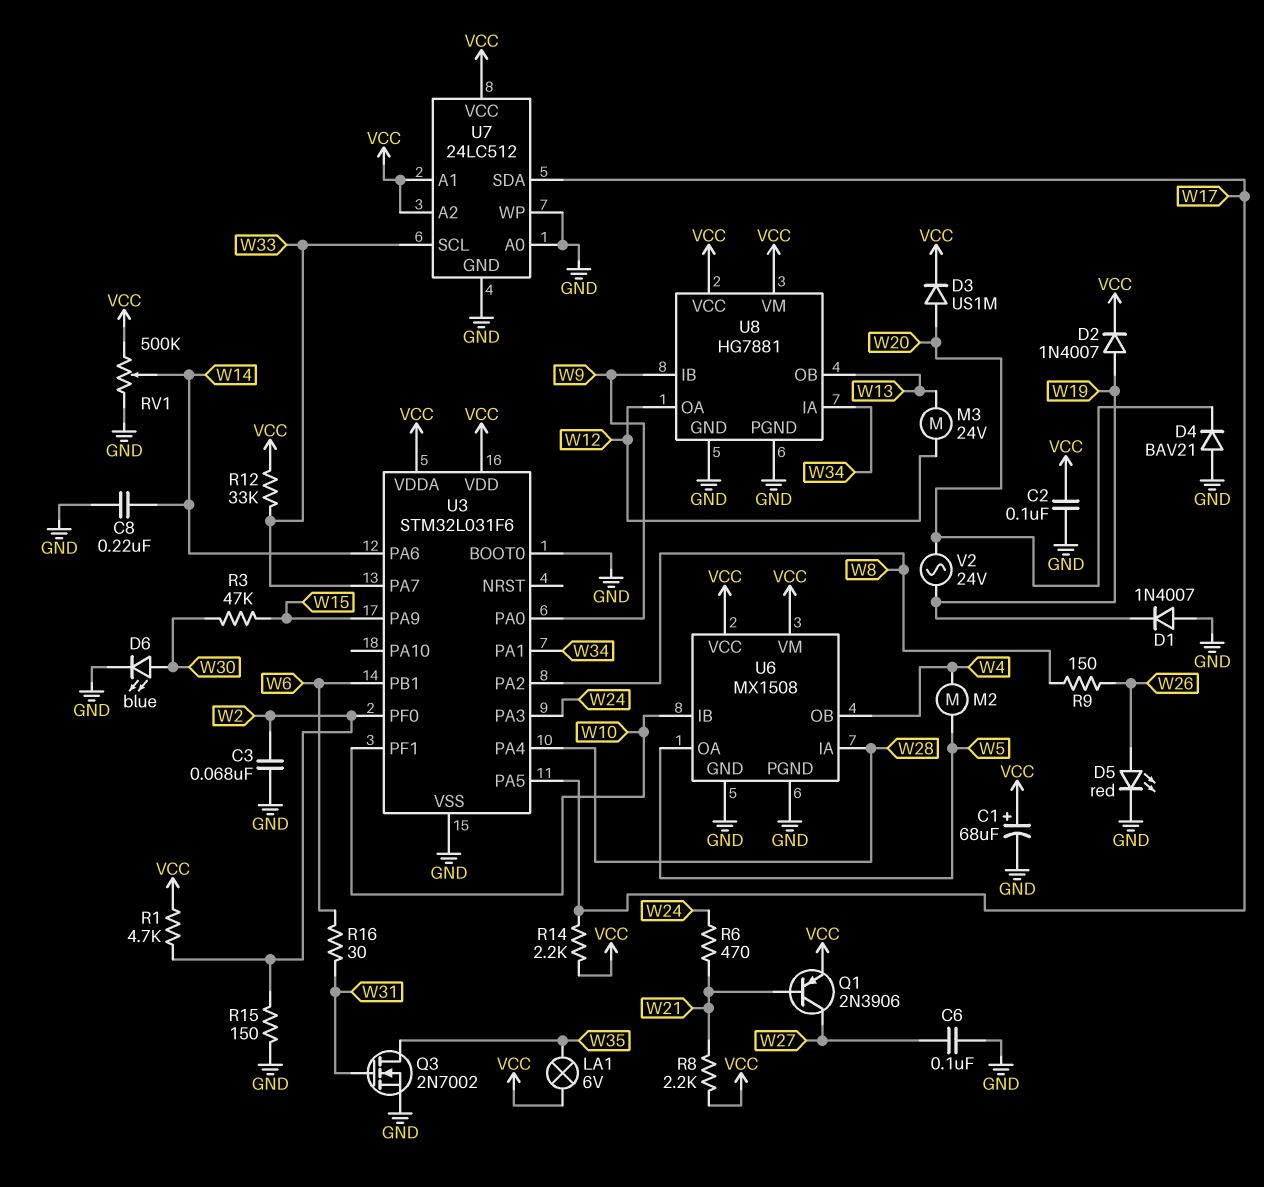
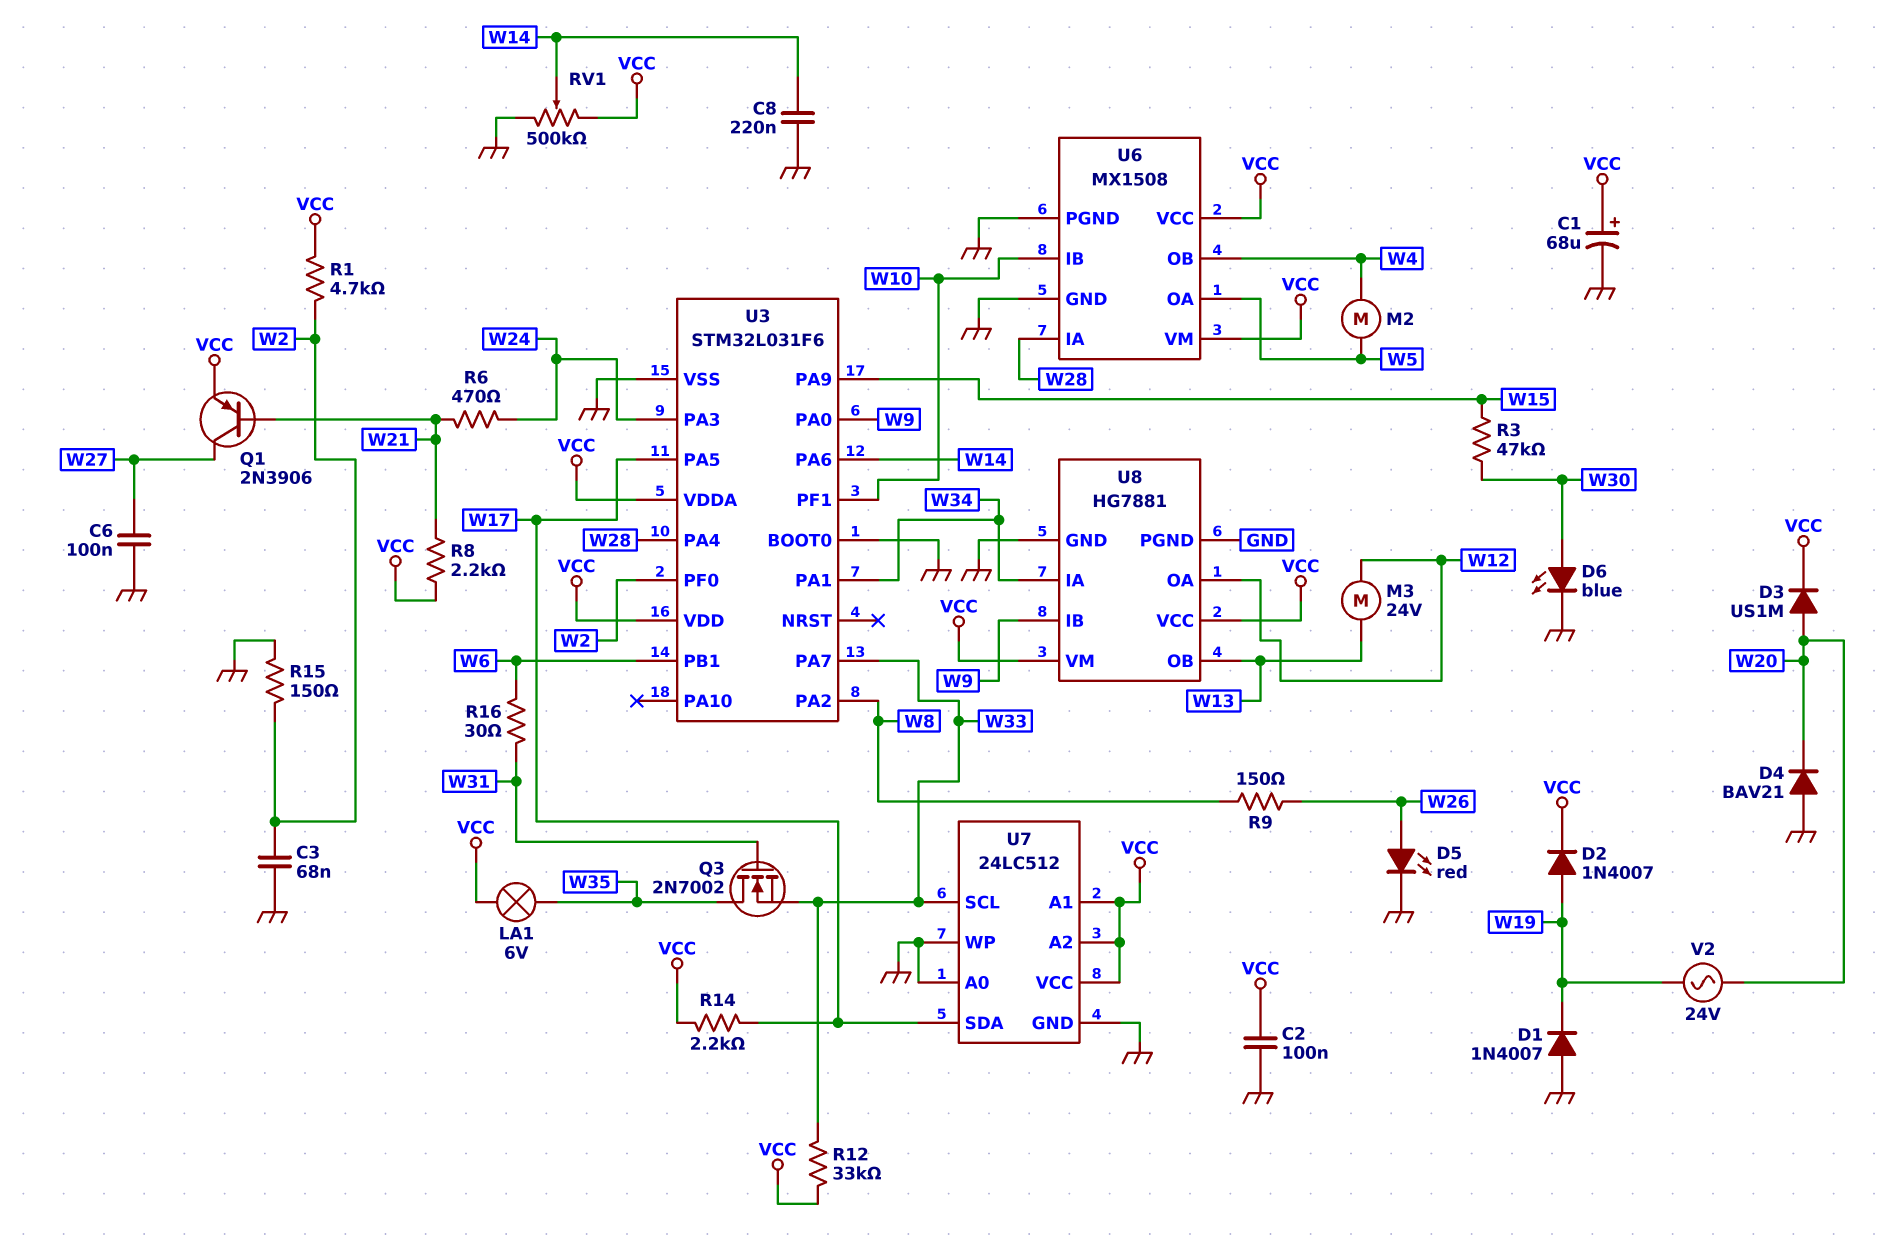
Q3: NMOS 2N7002 (G W31, D W35, S GND) -> NMOS 2N7002 (G W31, D W35, S W33)

